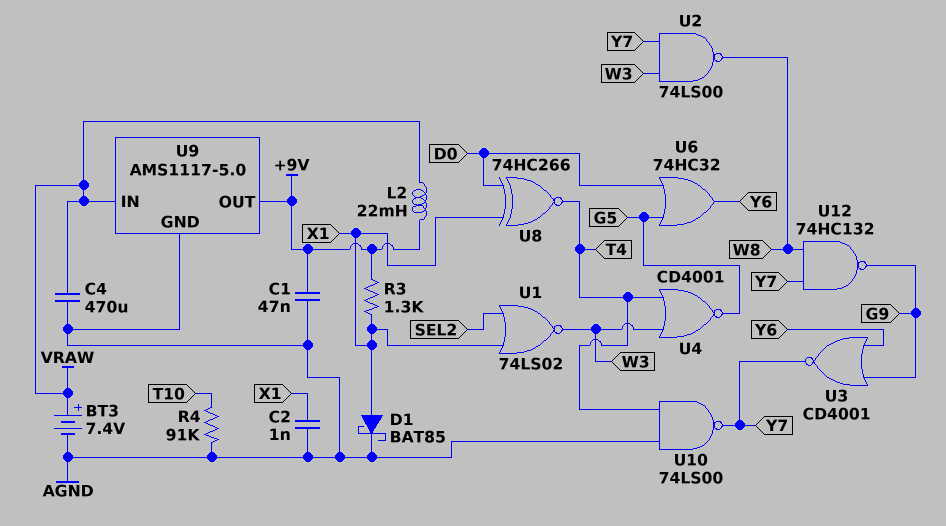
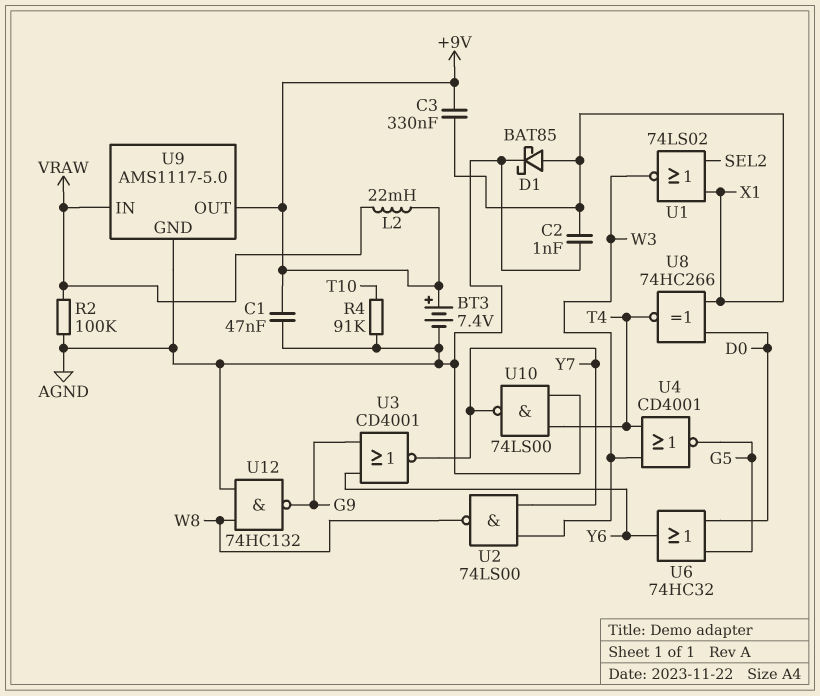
BT3: 7.4V (plus VRAW, minus AGND) -> 7.4V (plus +9V, minus AGND)
C3: none -> 330nF (+9V, X1)
C4: 470uF (AGND, VRAW) -> none
R2: none -> 100k (AGND, VRAW)
R3: 1.3k (+9V, X1) -> none
U12: NAND 74HC132 (in W8, in Y7, out G9) -> NAND 74HC132 (in AGND, in W8, out G9)

